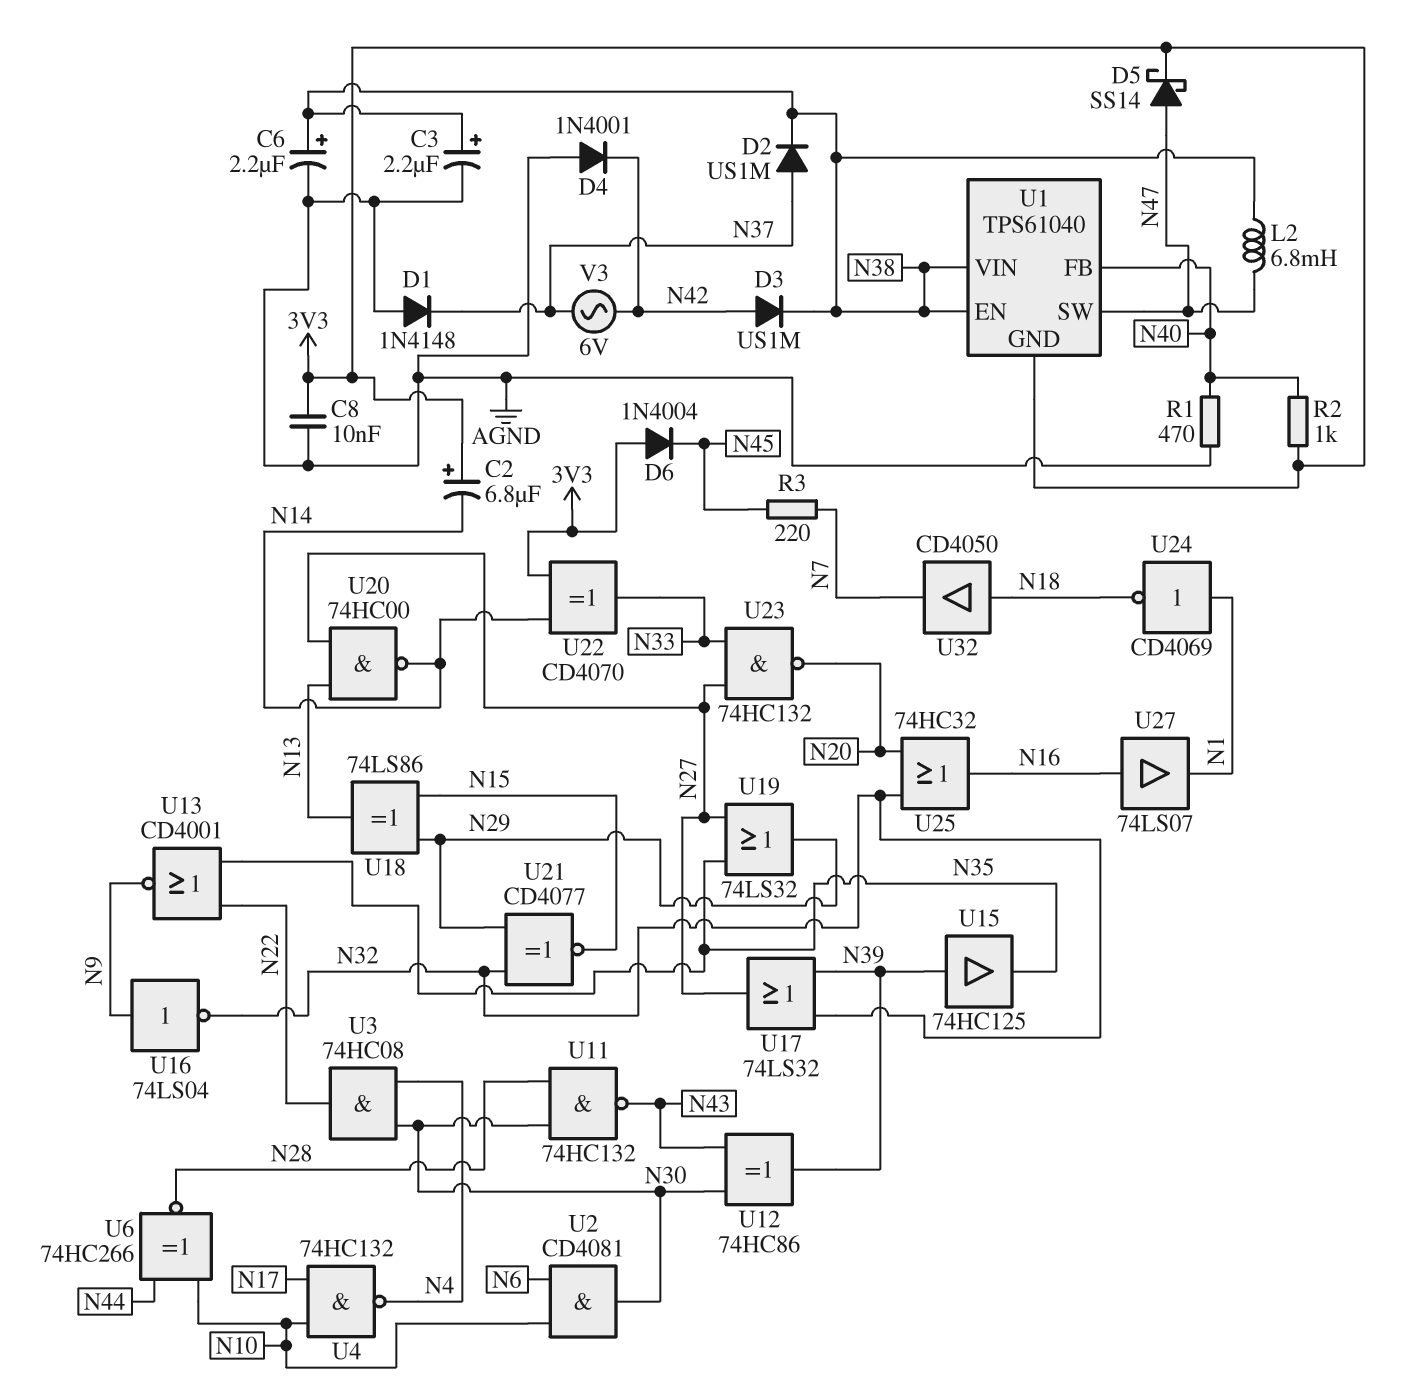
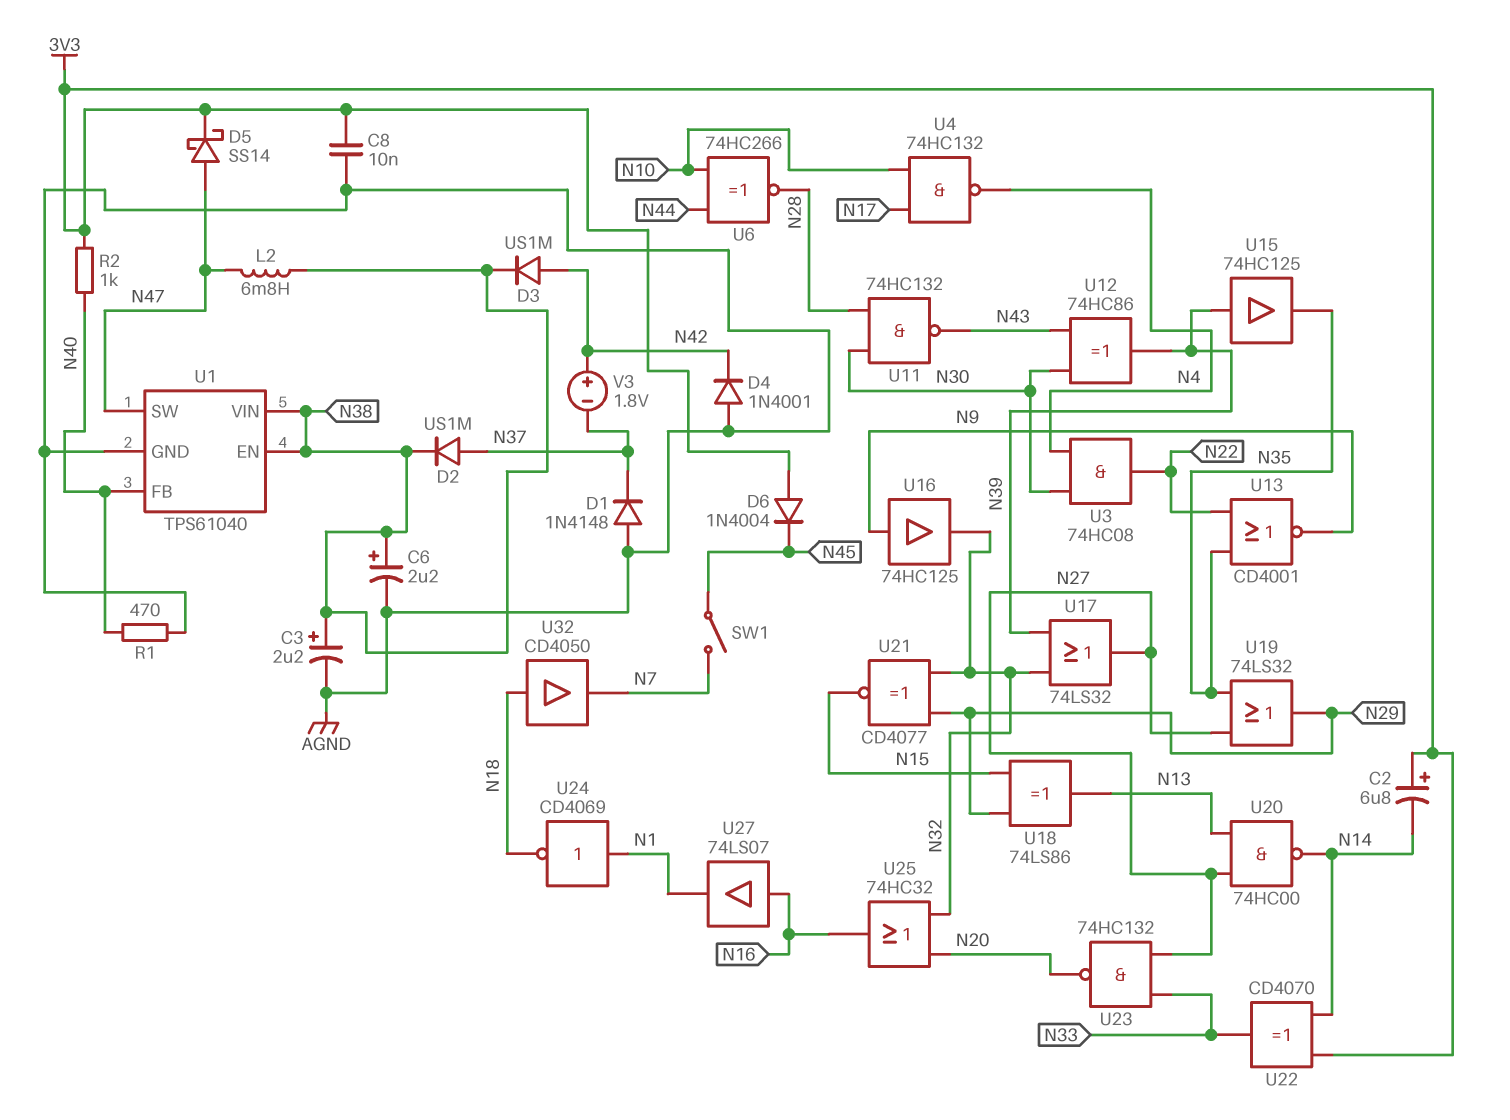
R3: 220 (N7, N45) -> none
SW1: none -> switch (N7, N45)
U1 pin GND: 3V3 -> AGND
U2: AND CD4081 (in N6, in N10, out N30) -> none
U16: NOT 74LS04 (in N9, out N32) -> buffer 74HC125 (in N9, out N32)
V3: AC 6V (N37, N42) -> 1.8V (plus N42, minus N37)

